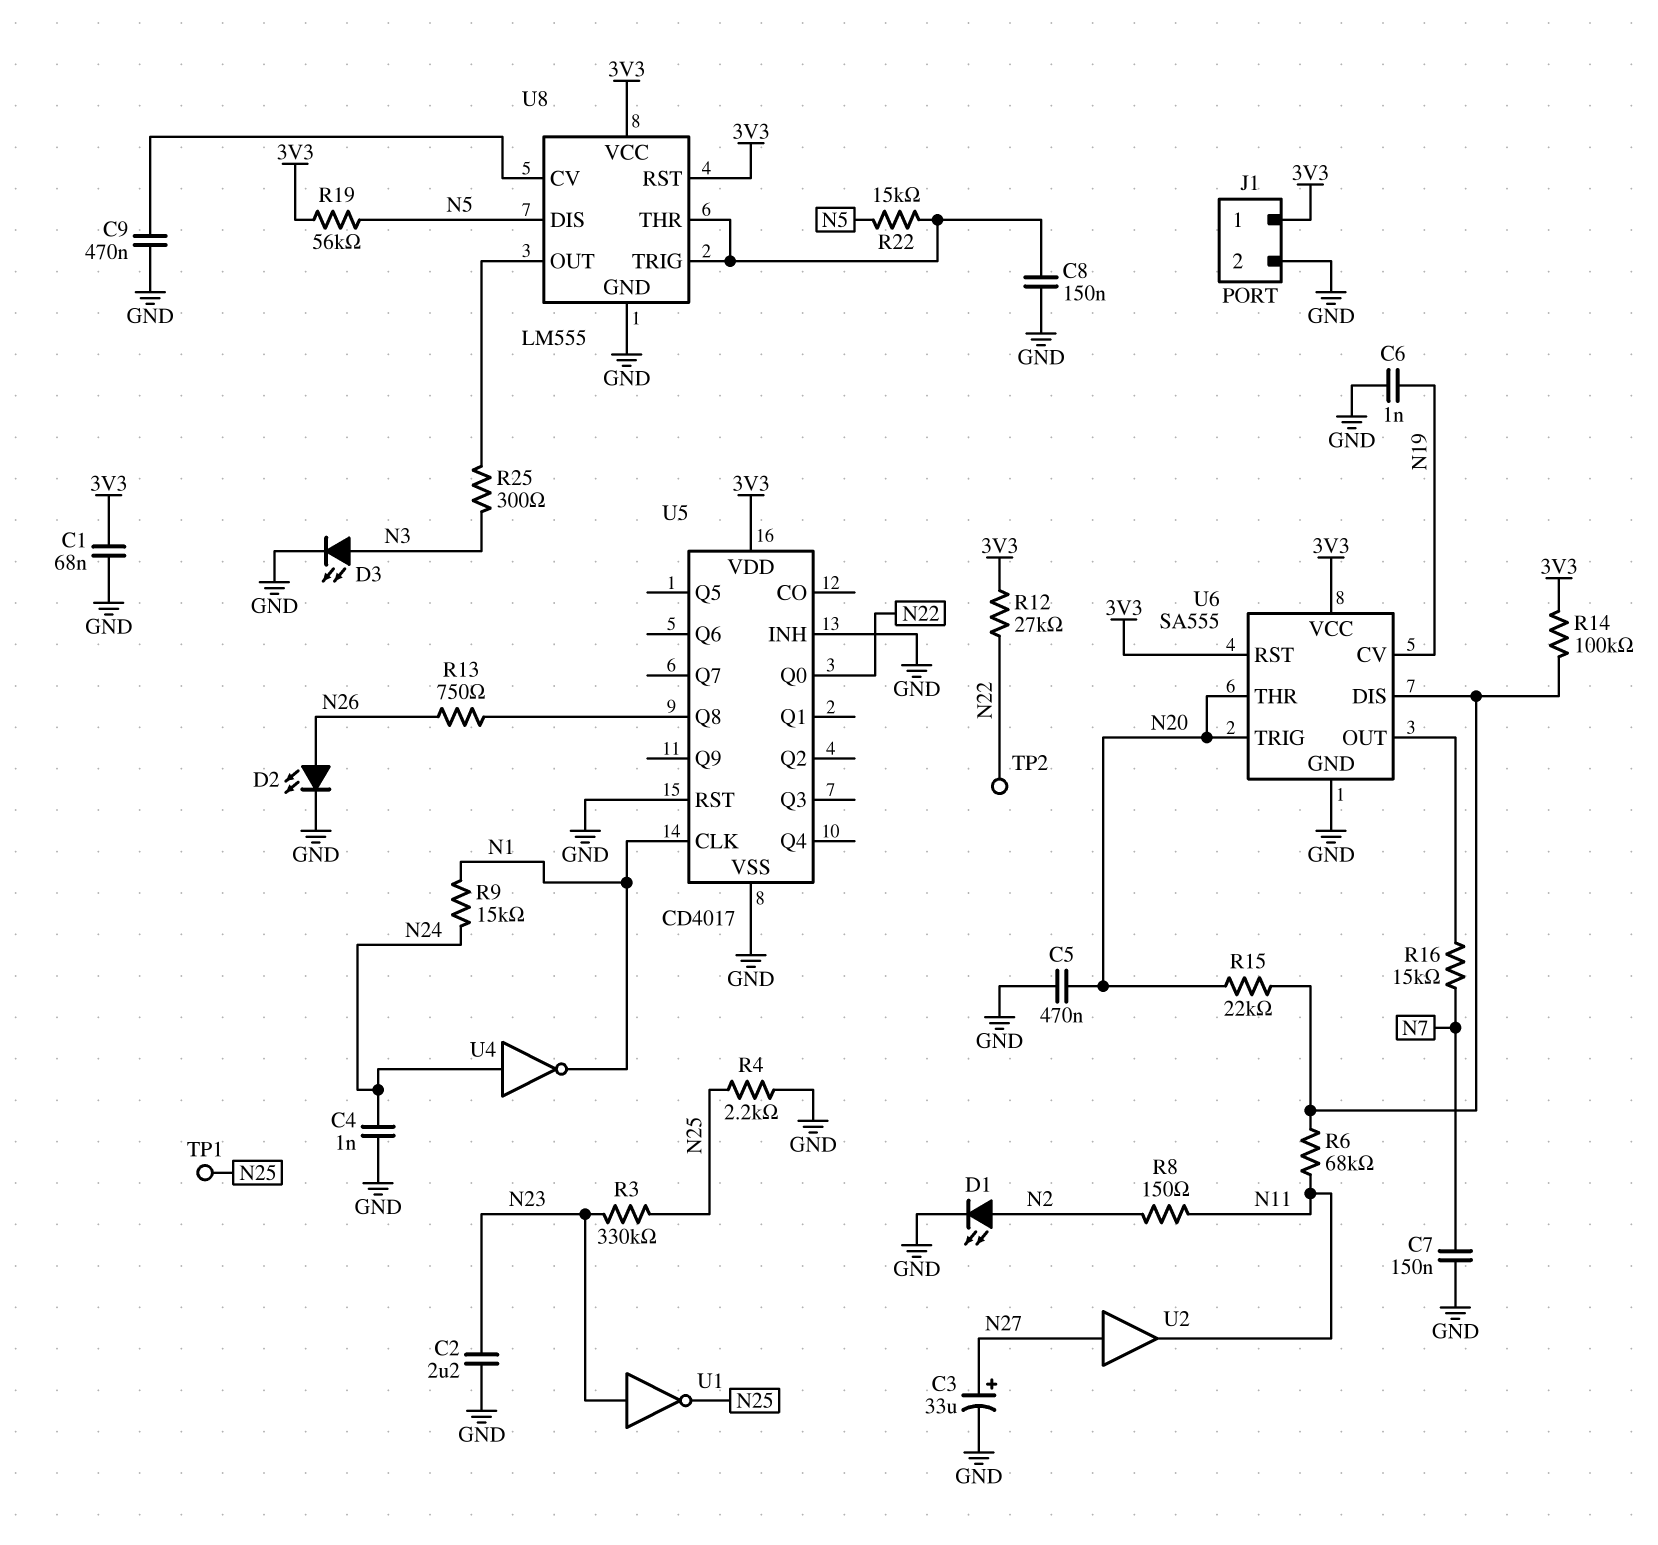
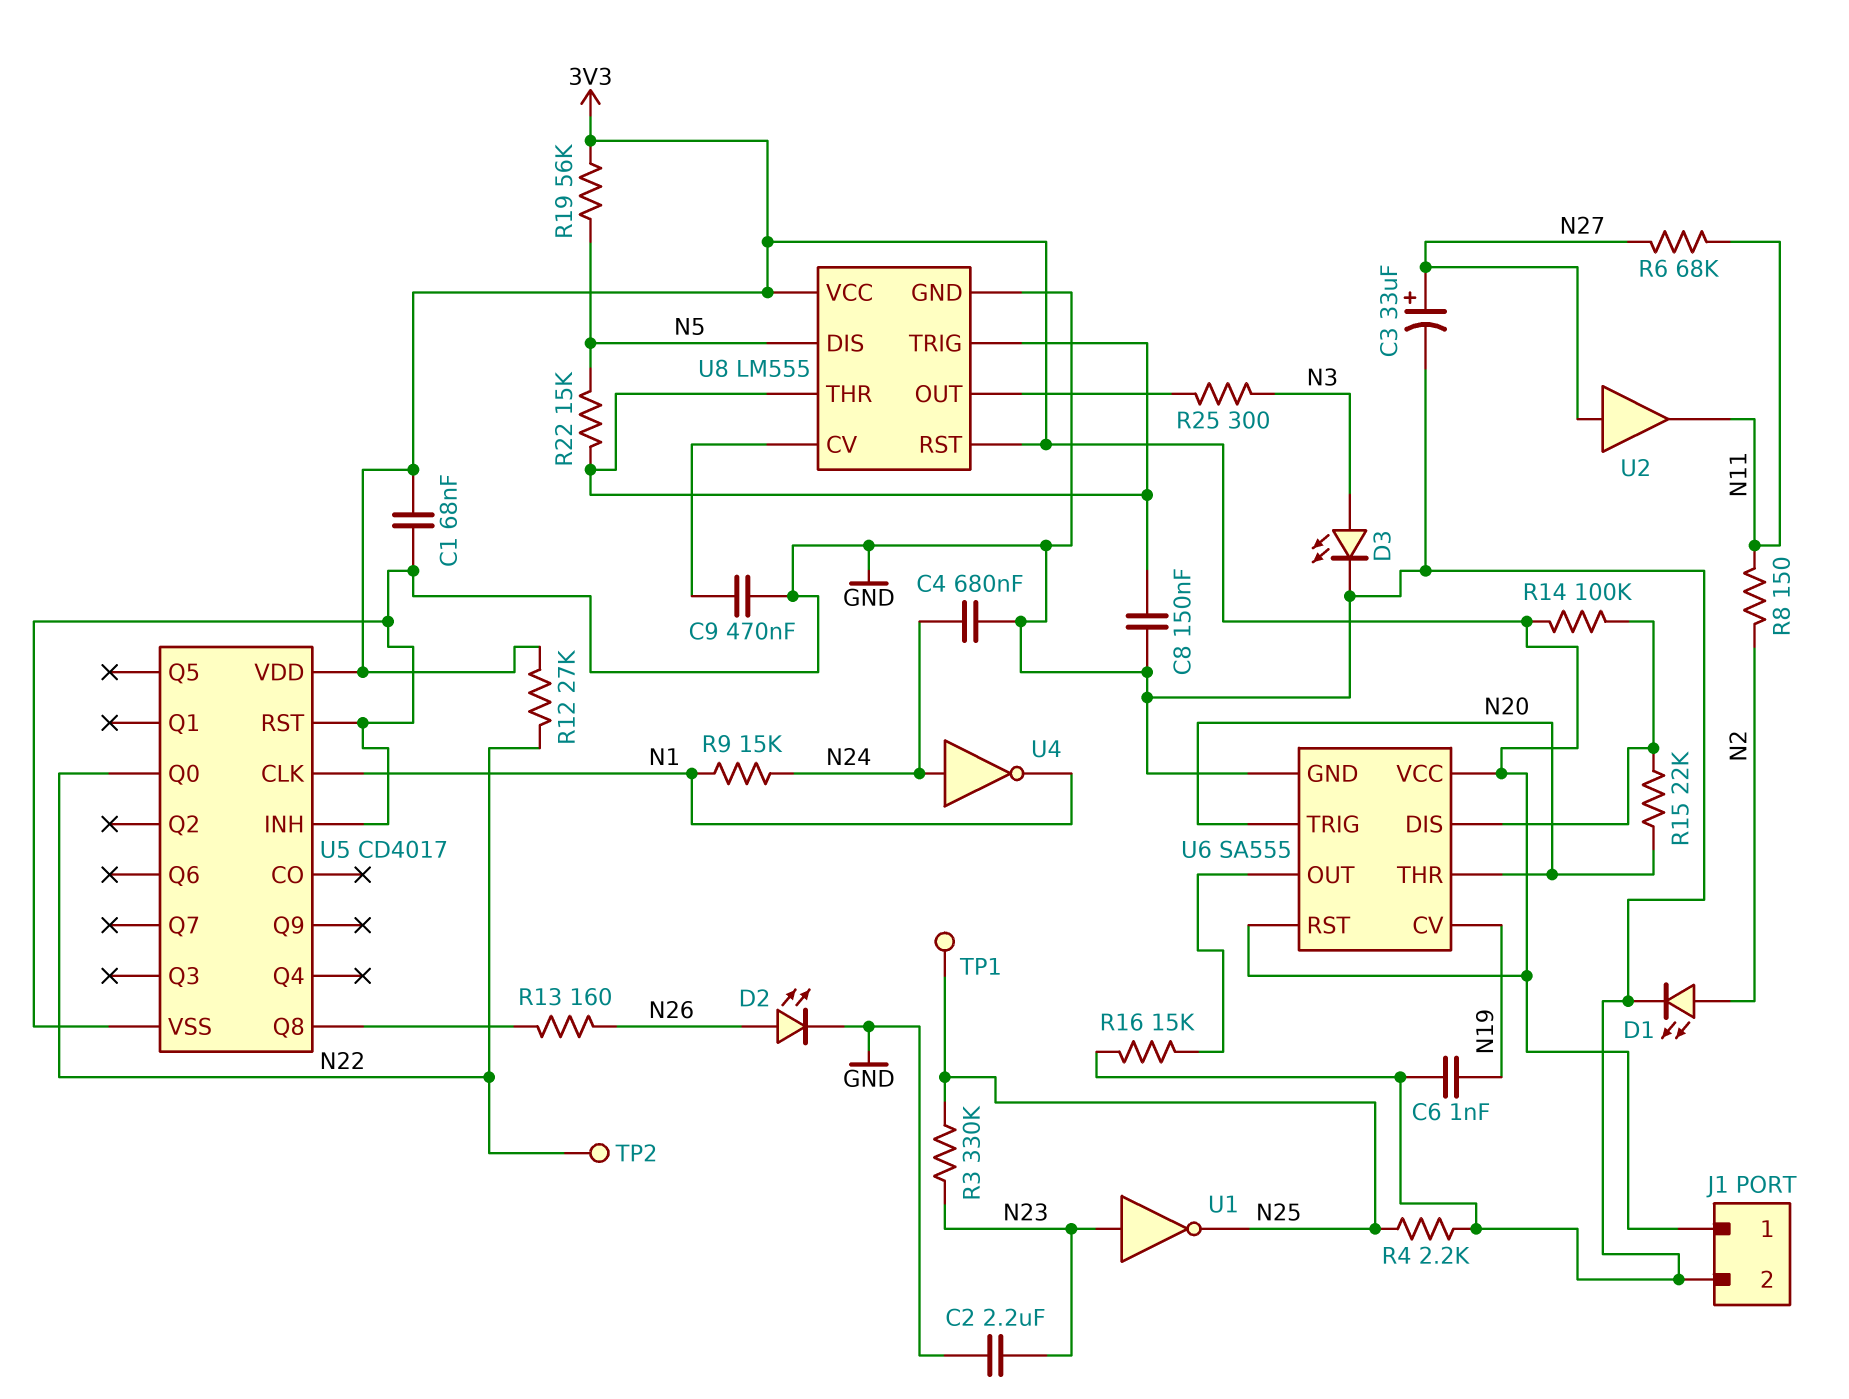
C4: 1nF (GND, N24) -> 680nF (GND, N24)
C5: 470nF (GND, N20) -> none
C7: 150nF (GND, N7) -> none
R6: 68k (N11, U6/DIS) -> 68k (N11, N27)
R13: 750 (N26, U5/Q8) -> 160 (N26, U5/Q8)
R16: 15k (N7, U6/OUT) -> 15k (GND, U6/OUT)

